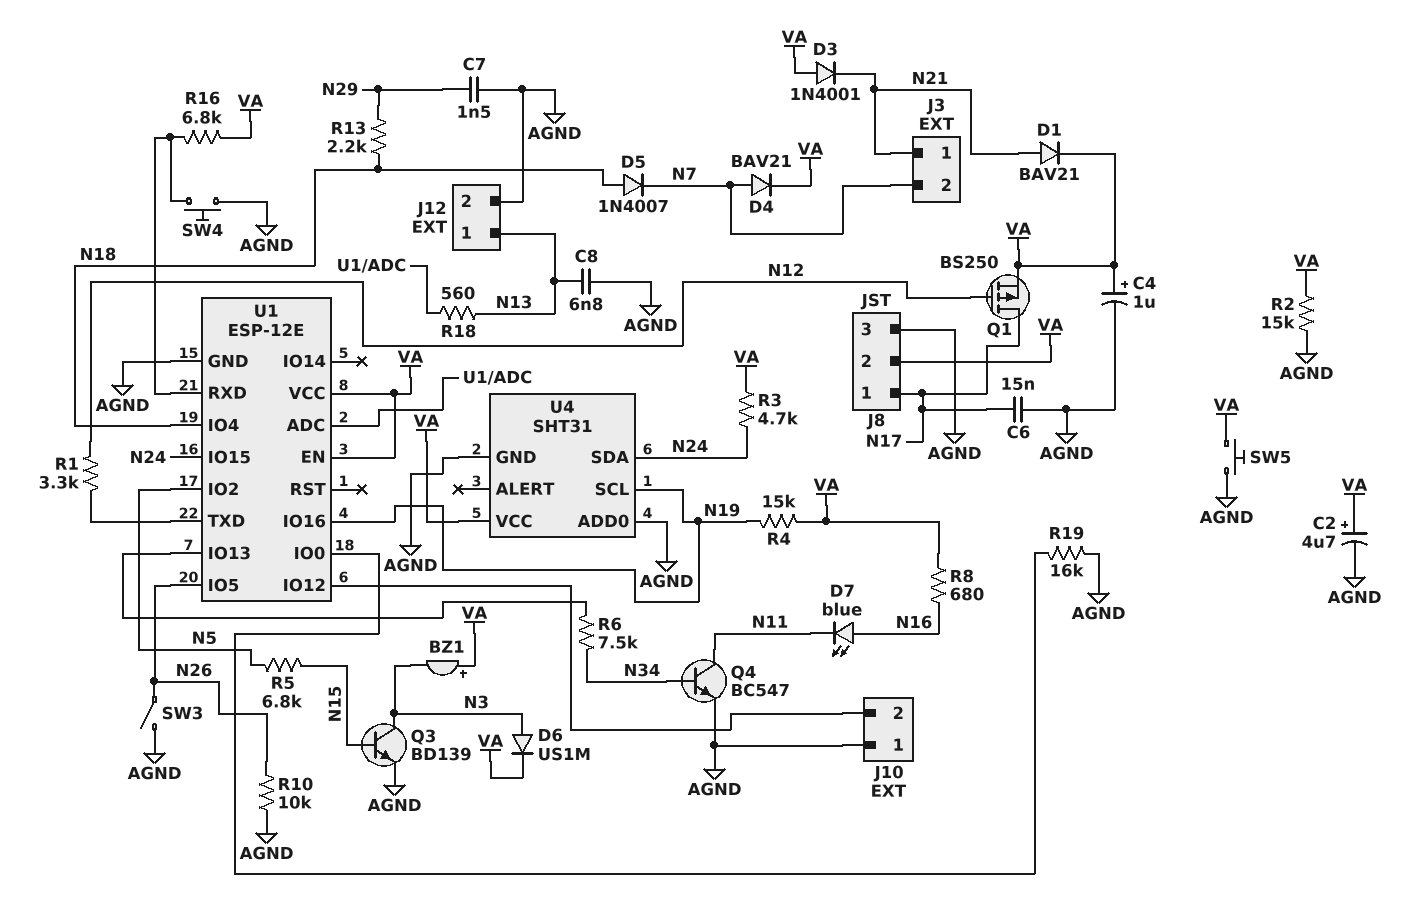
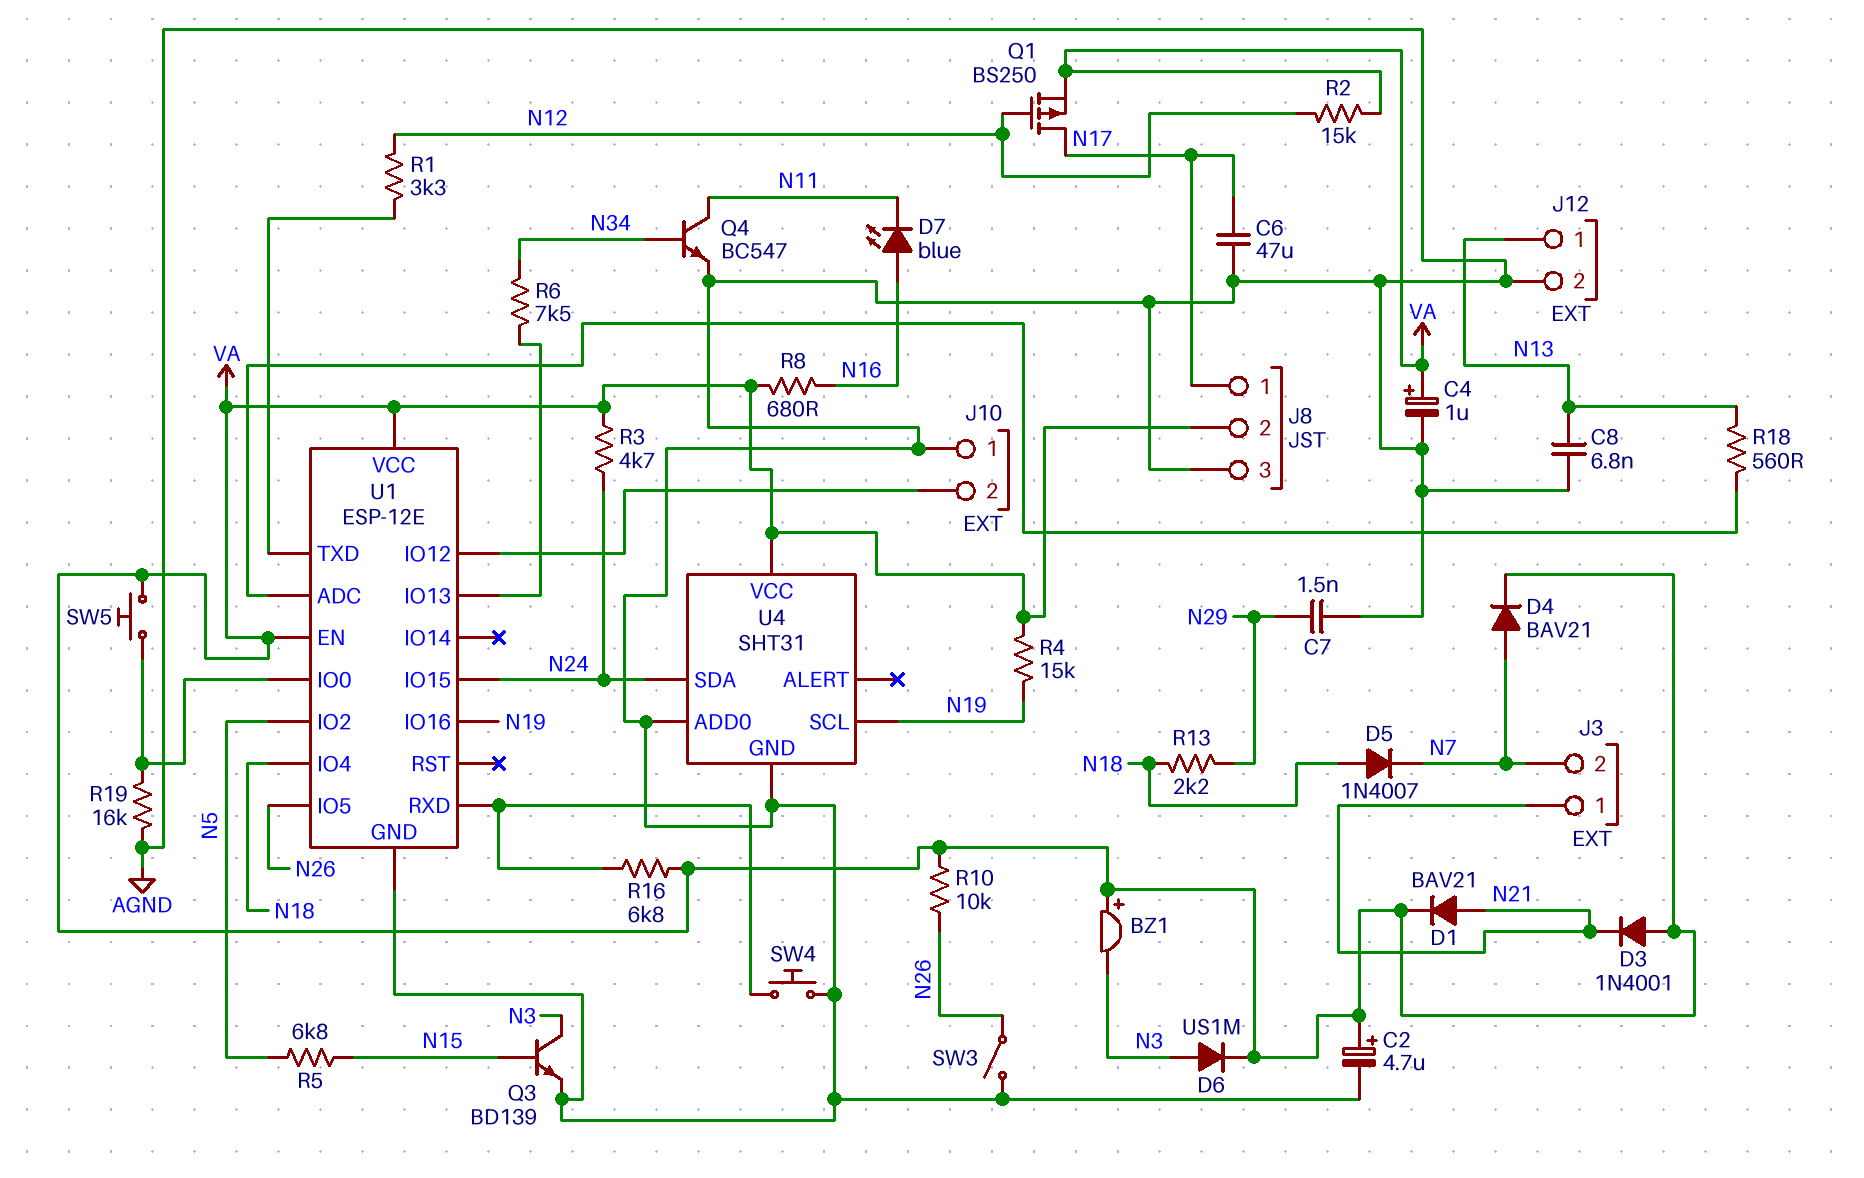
C6: 15nF (AGND, N17) -> 47uF (AGND, N17)
R2: 15k (AGND, VA) -> 15k (N12, VA)
R10: 10k (AGND, N26) -> 10k (N26, VA)
SW5: button (AGND, VA) -> button (U1/IO0, VA)

